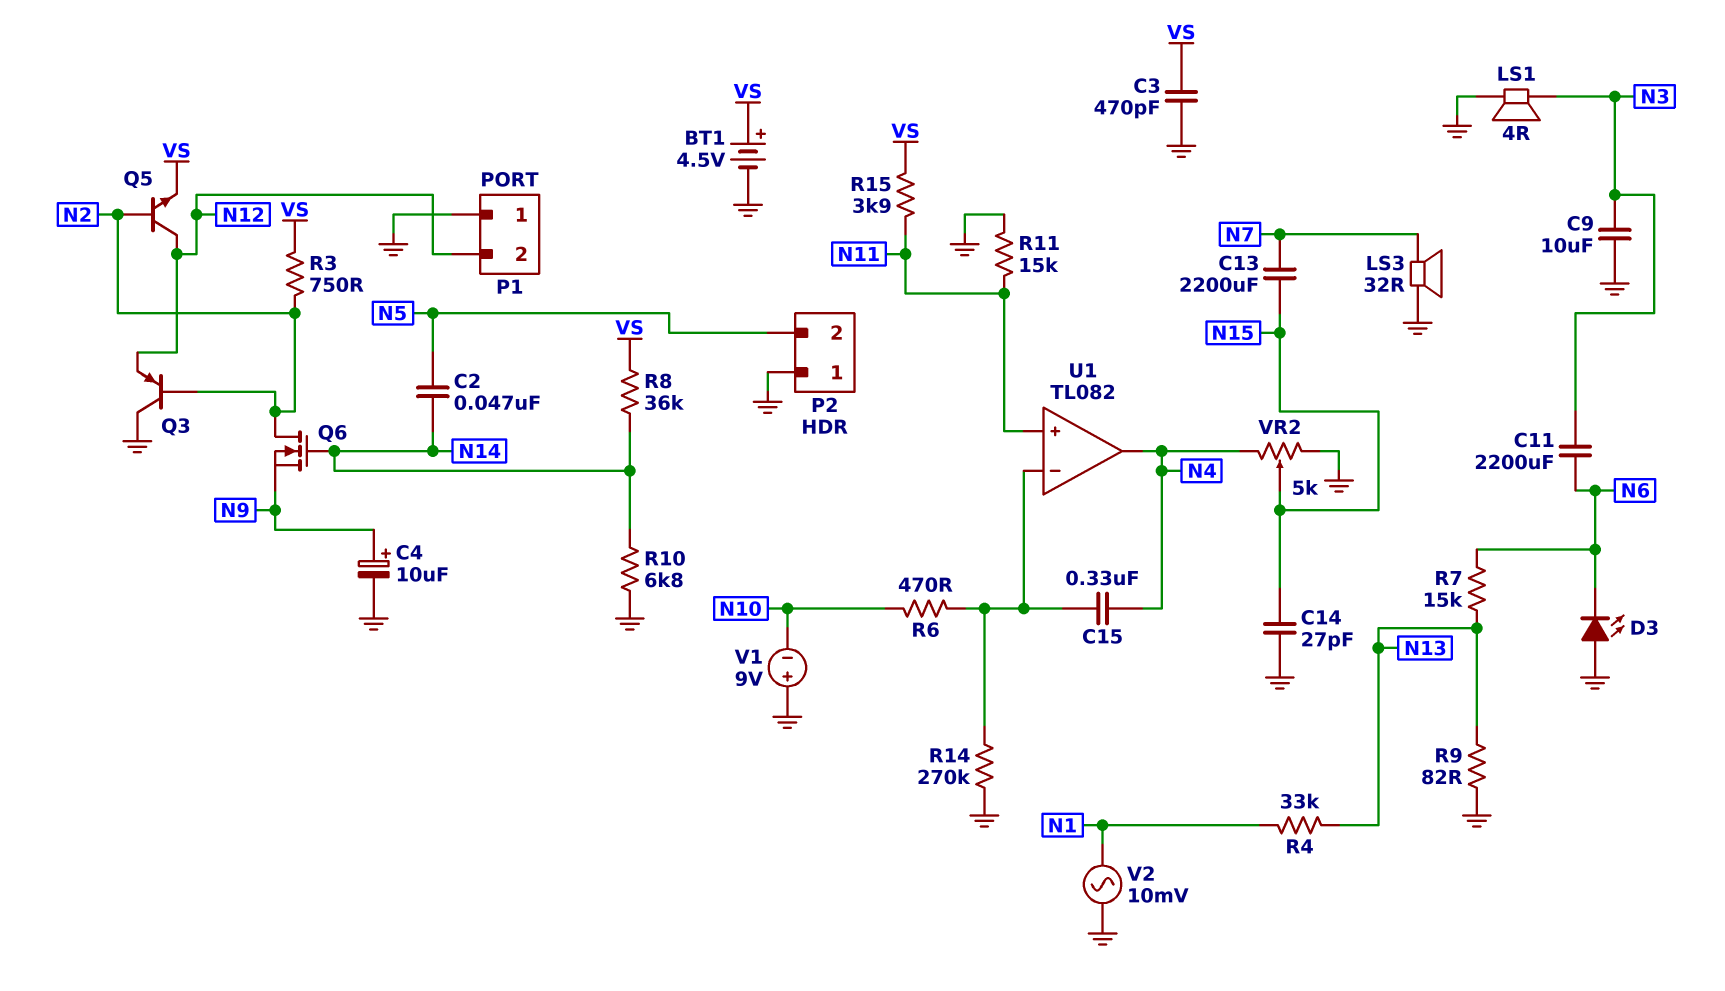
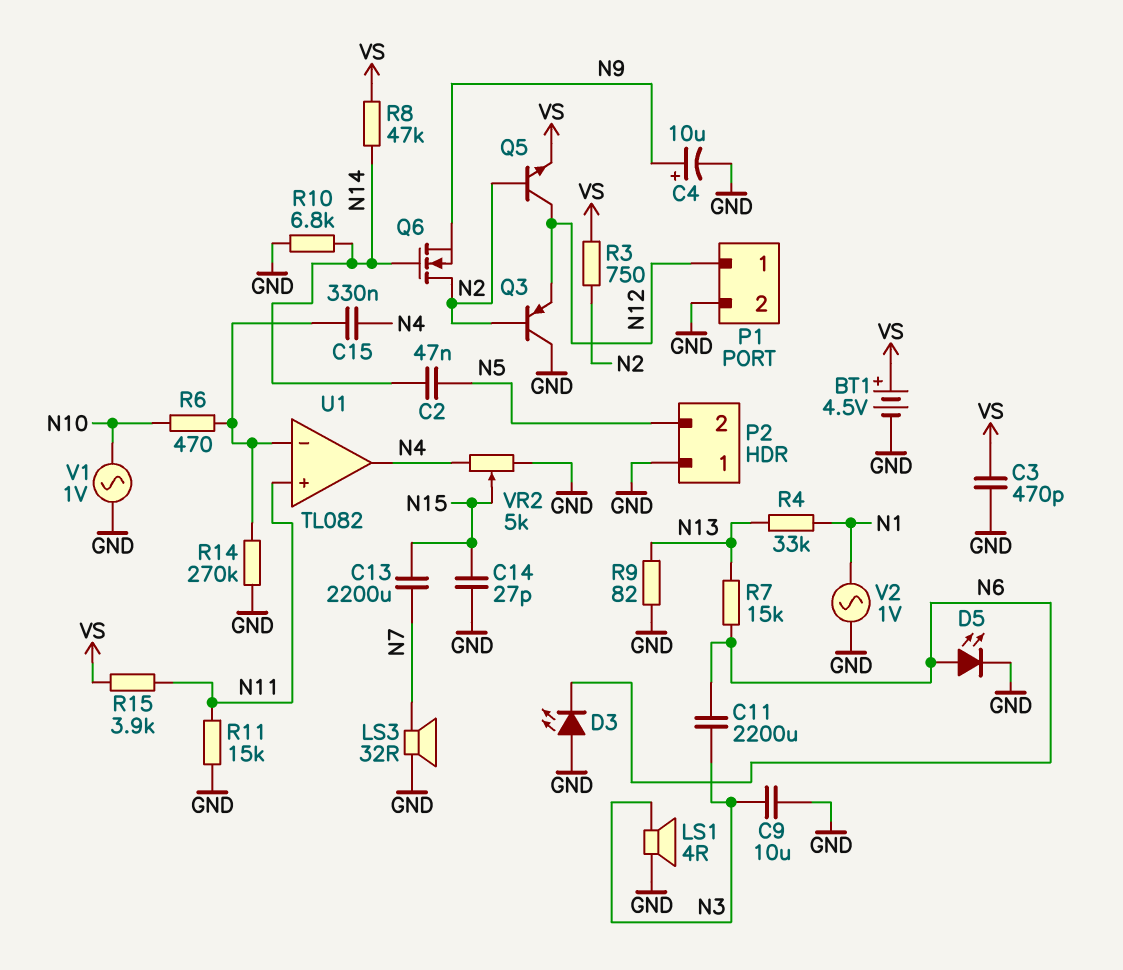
D5: none -> LED (A N6, K GND)
P1 pin 1: GND -> N12
P1 pin 2: N12 -> GND
R8: 36k (N14, VS) -> 47k (N14, VS)
V1: 9V (plus GND, minus N10) -> AC 1V (GND, N10)
V2: AC 10mV (GND, N1) -> AC 1V (GND, N1)

